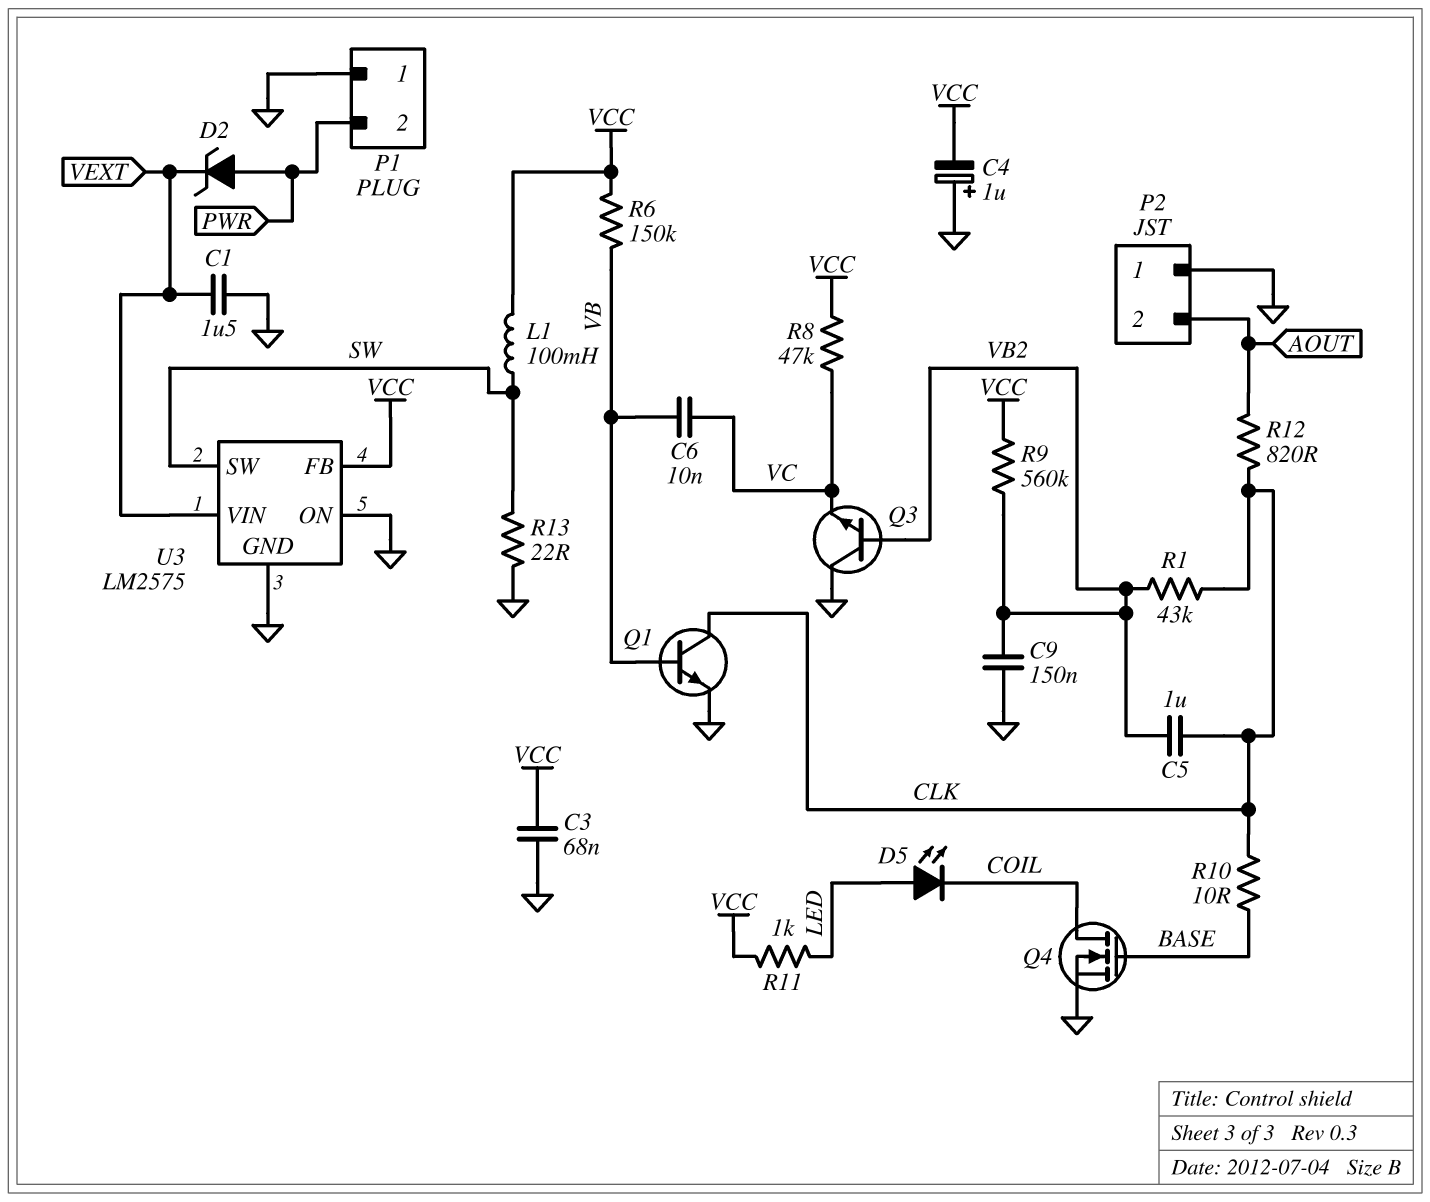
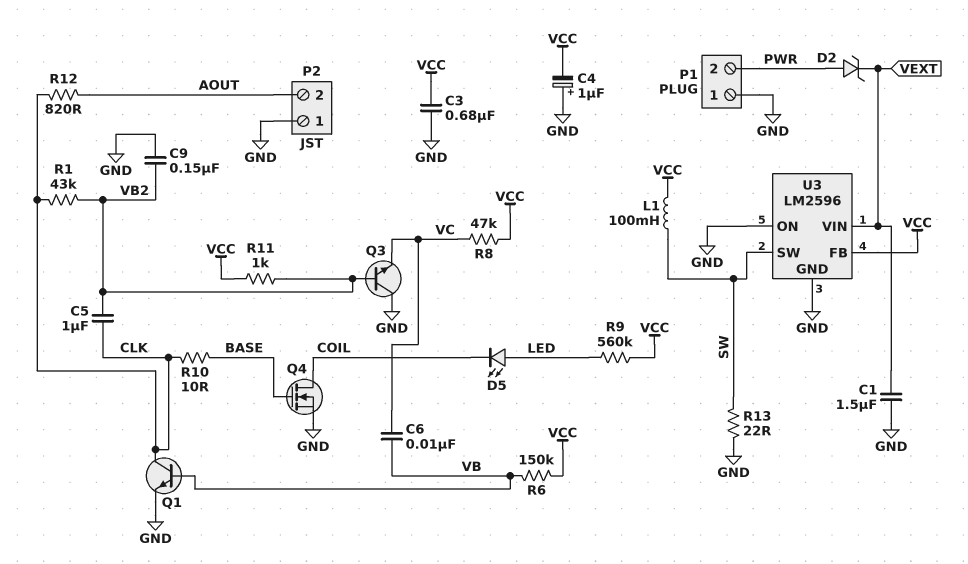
C3: 68nF (GND, VCC) -> 680nF (GND, VCC)
R9: 560k (VB2, VCC) -> 560k (LED, VCC)
R11: 1k (LED, VCC) -> 1k (VB2, VCC)
U3: LM2575 -> LM2596

